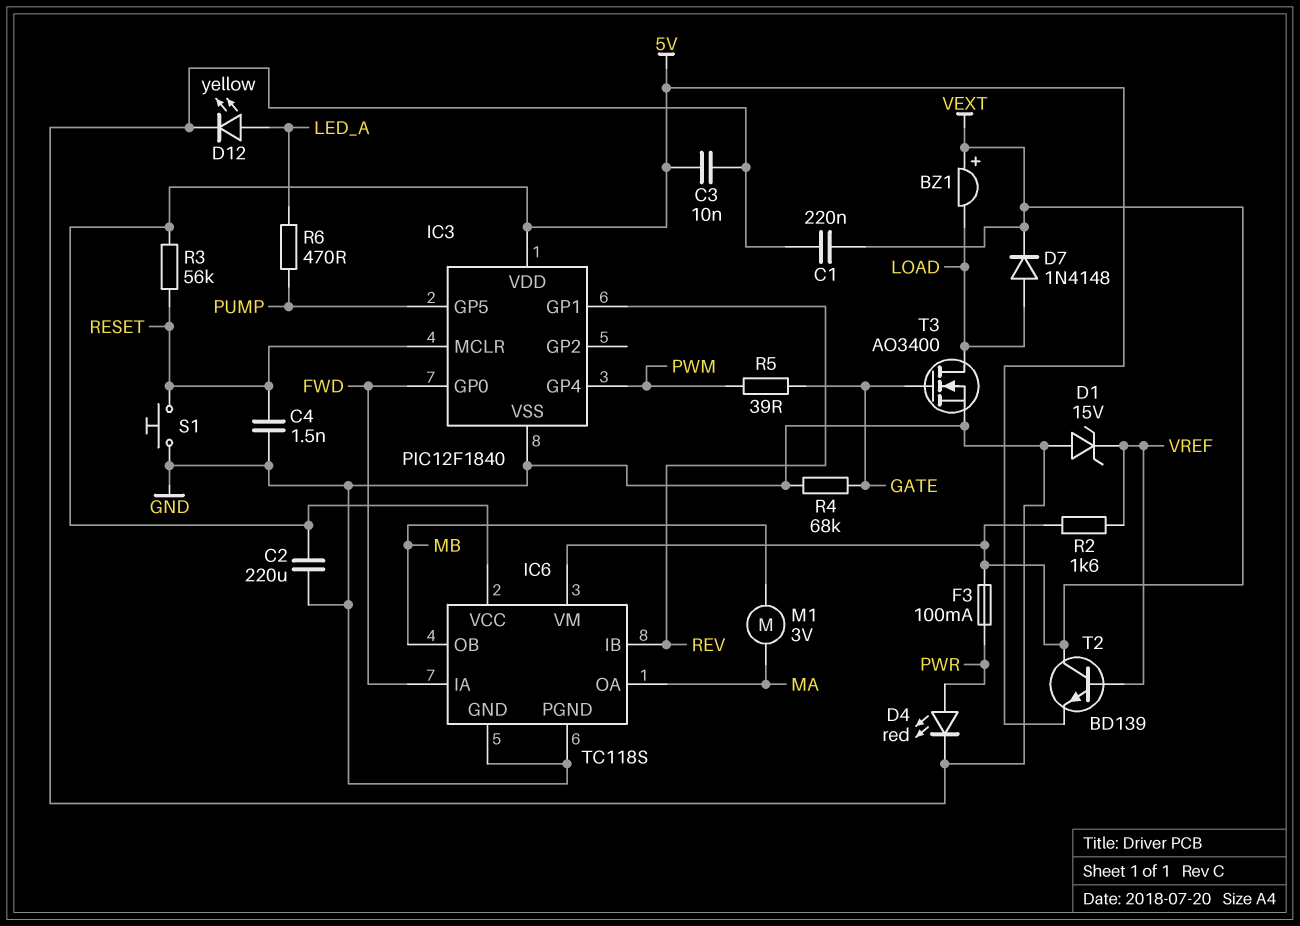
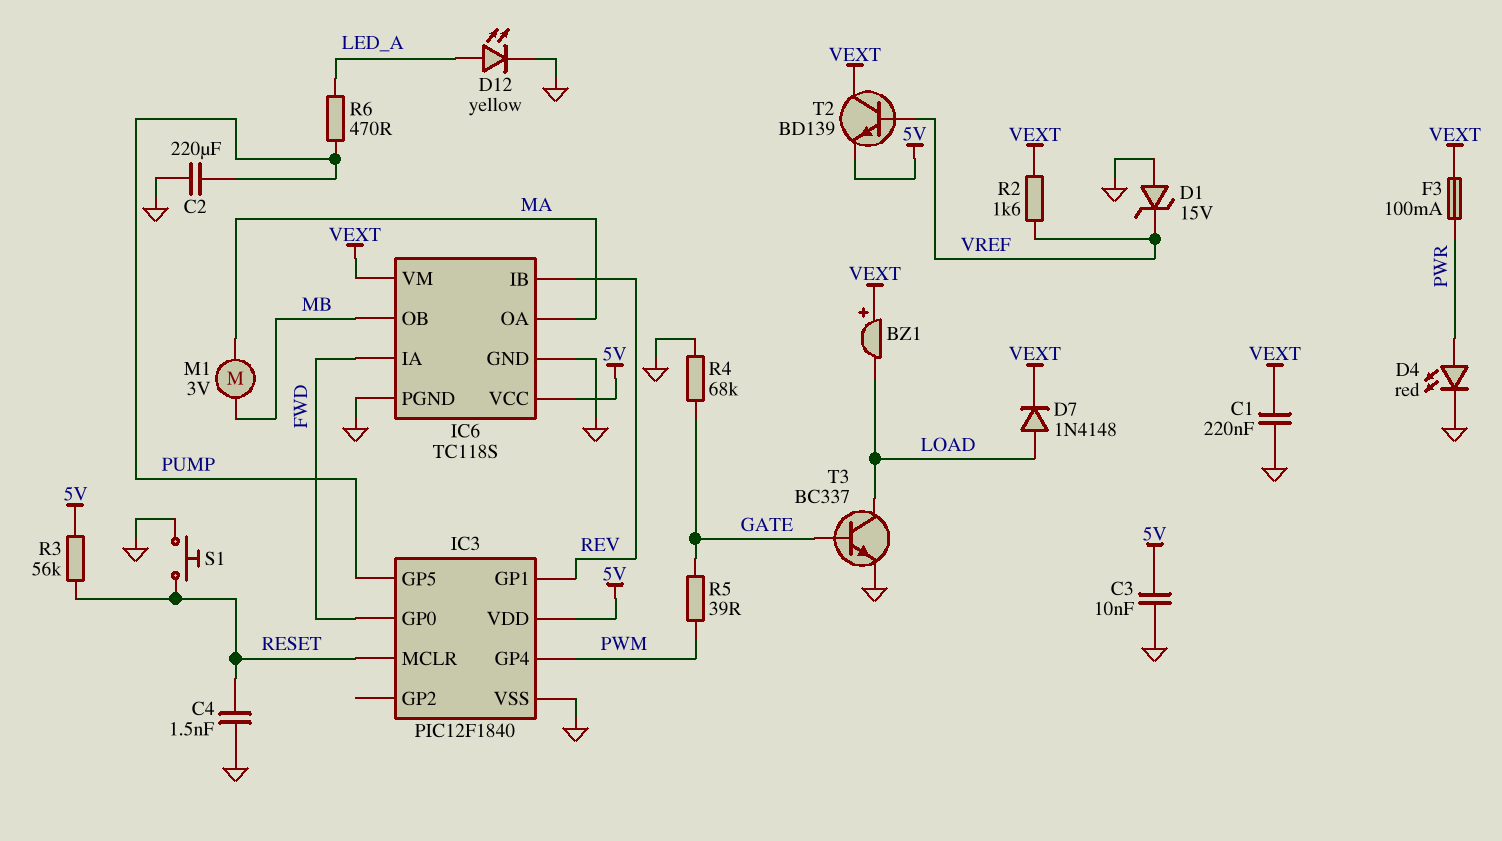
C2: 220uF (5V, GND) -> 220uF (GND, PUMP)
T3: NMOS AO3400 (G GATE, D LOAD, S GND) -> NPN BC337 (B GATE, C LOAD, E GND)

